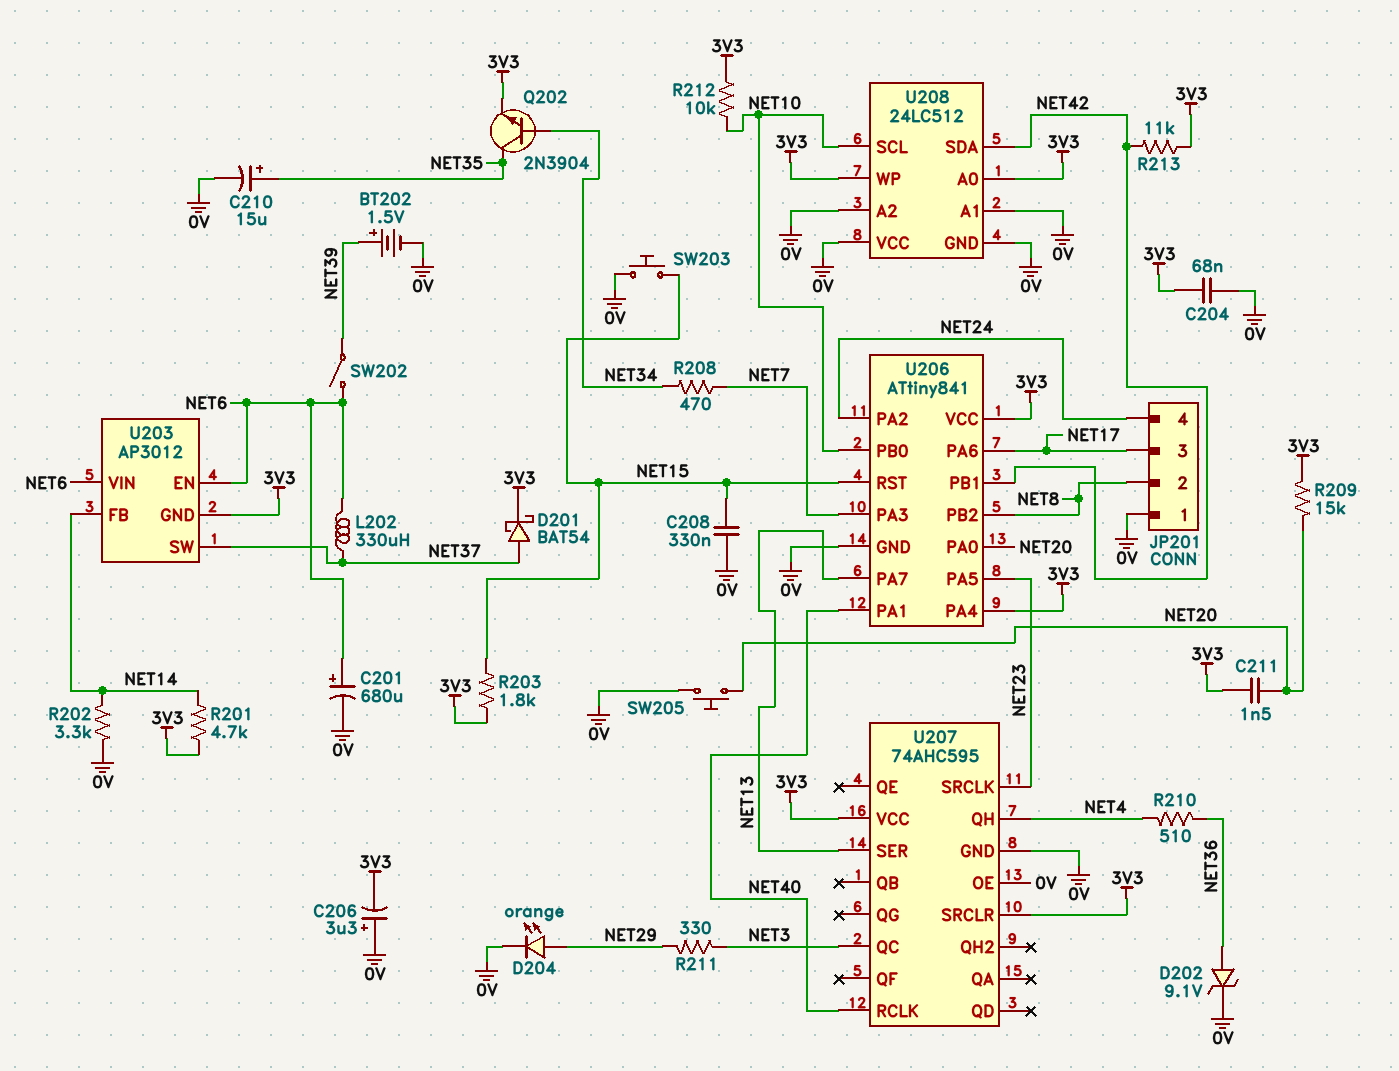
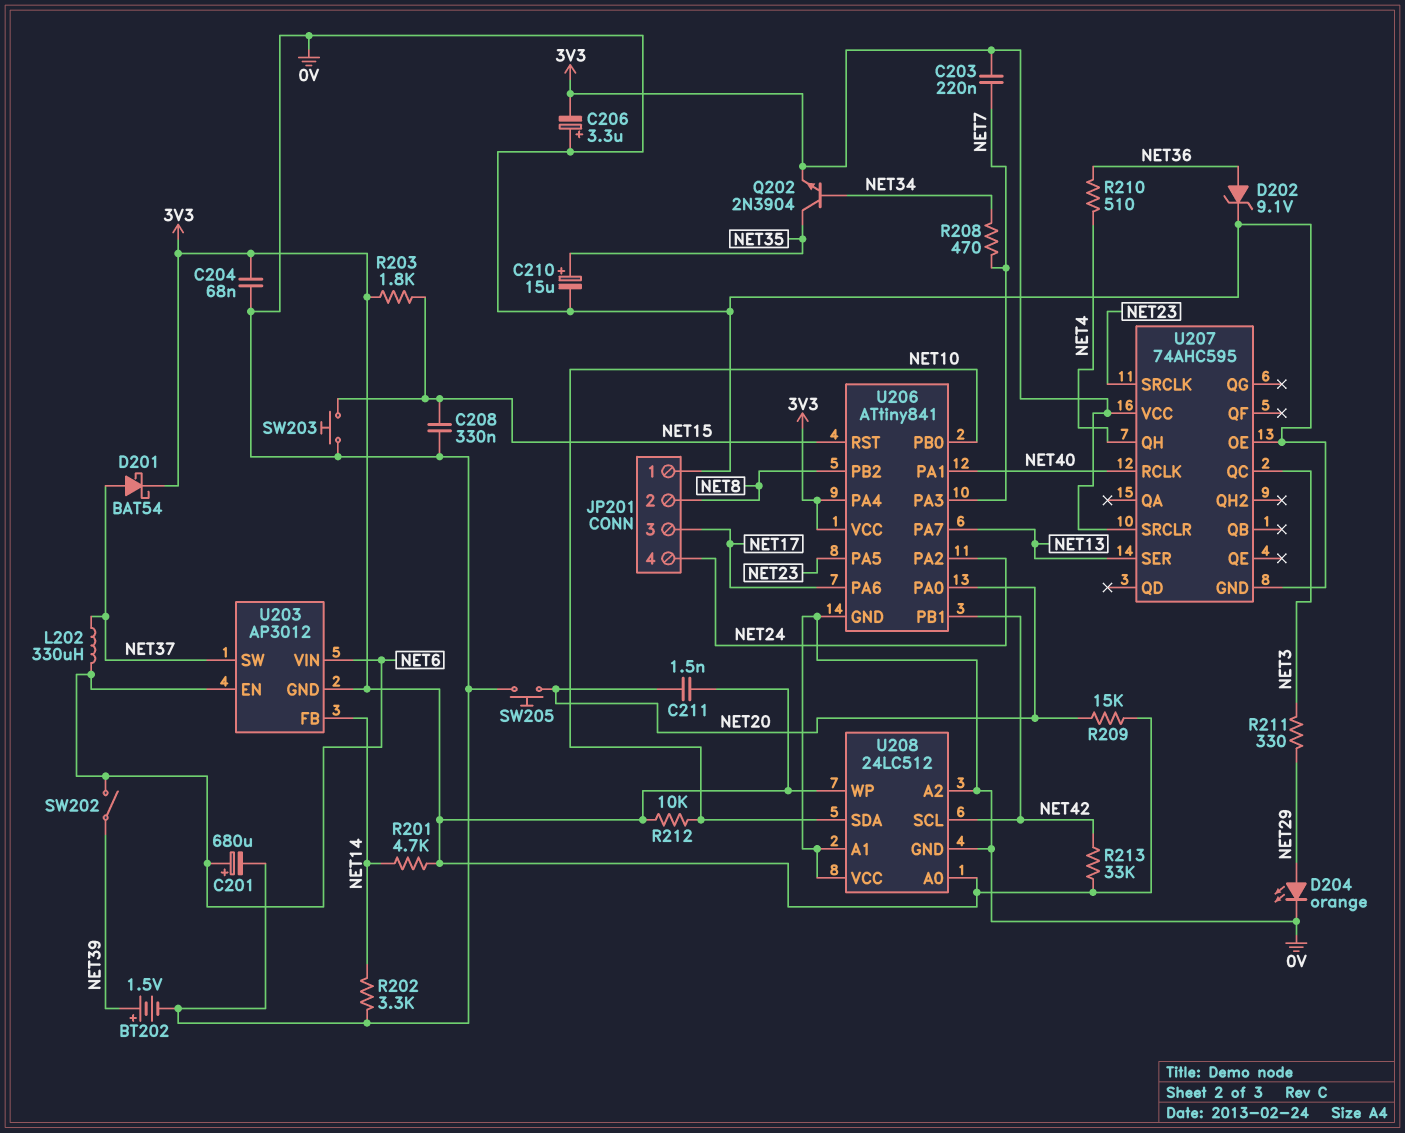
C203: none -> 220nF (3V3, NET7)
R213: 11k (3V3, NET42) -> 33k (3V3, NET42)
U208 pin SCL: NET10 -> NET42
U208 pin SDA: NET42 -> NET10

